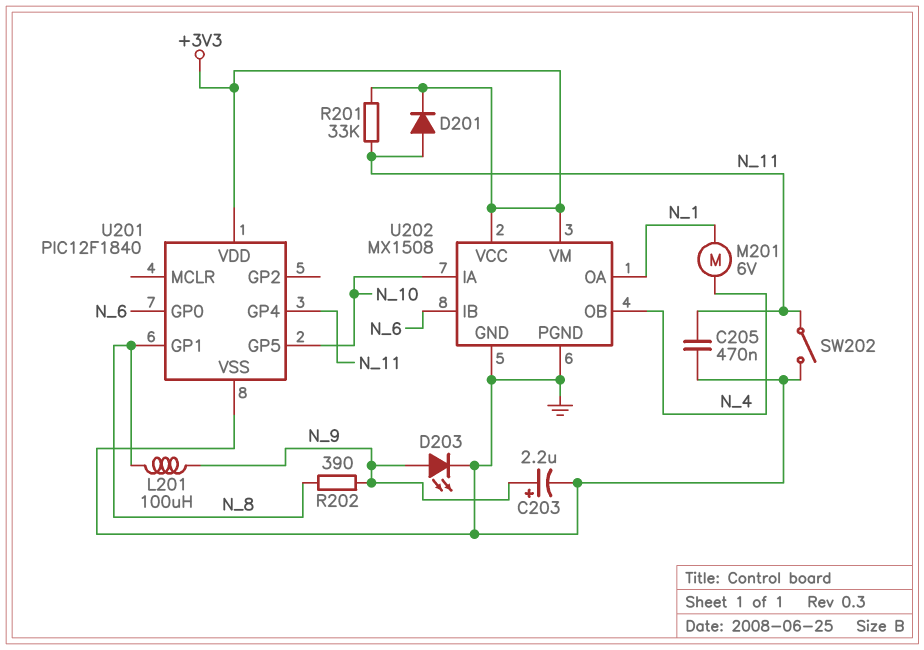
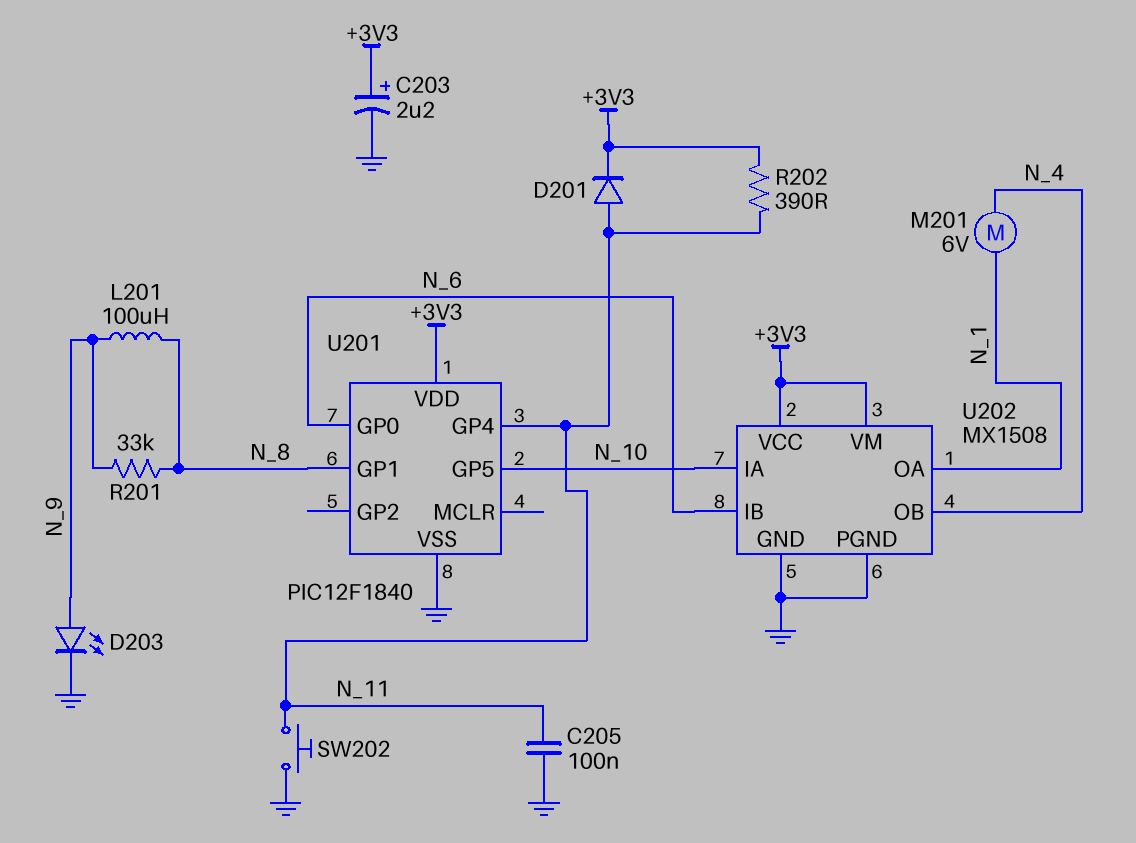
C203: 2.2uF (plus N_9, minus GND) -> 2.2uF (plus +3V3, minus GND)
C205: 470nF (GND, N_11) -> 100nF (GND, N_11)
R201: 33k (+3V3, N_11) -> 33k (N_8, N_9)
R202: 390 (N_8, N_9) -> 390 (+3V3, N_11)
SW202: switch (GND, N_11) -> button (GND, N_11)

